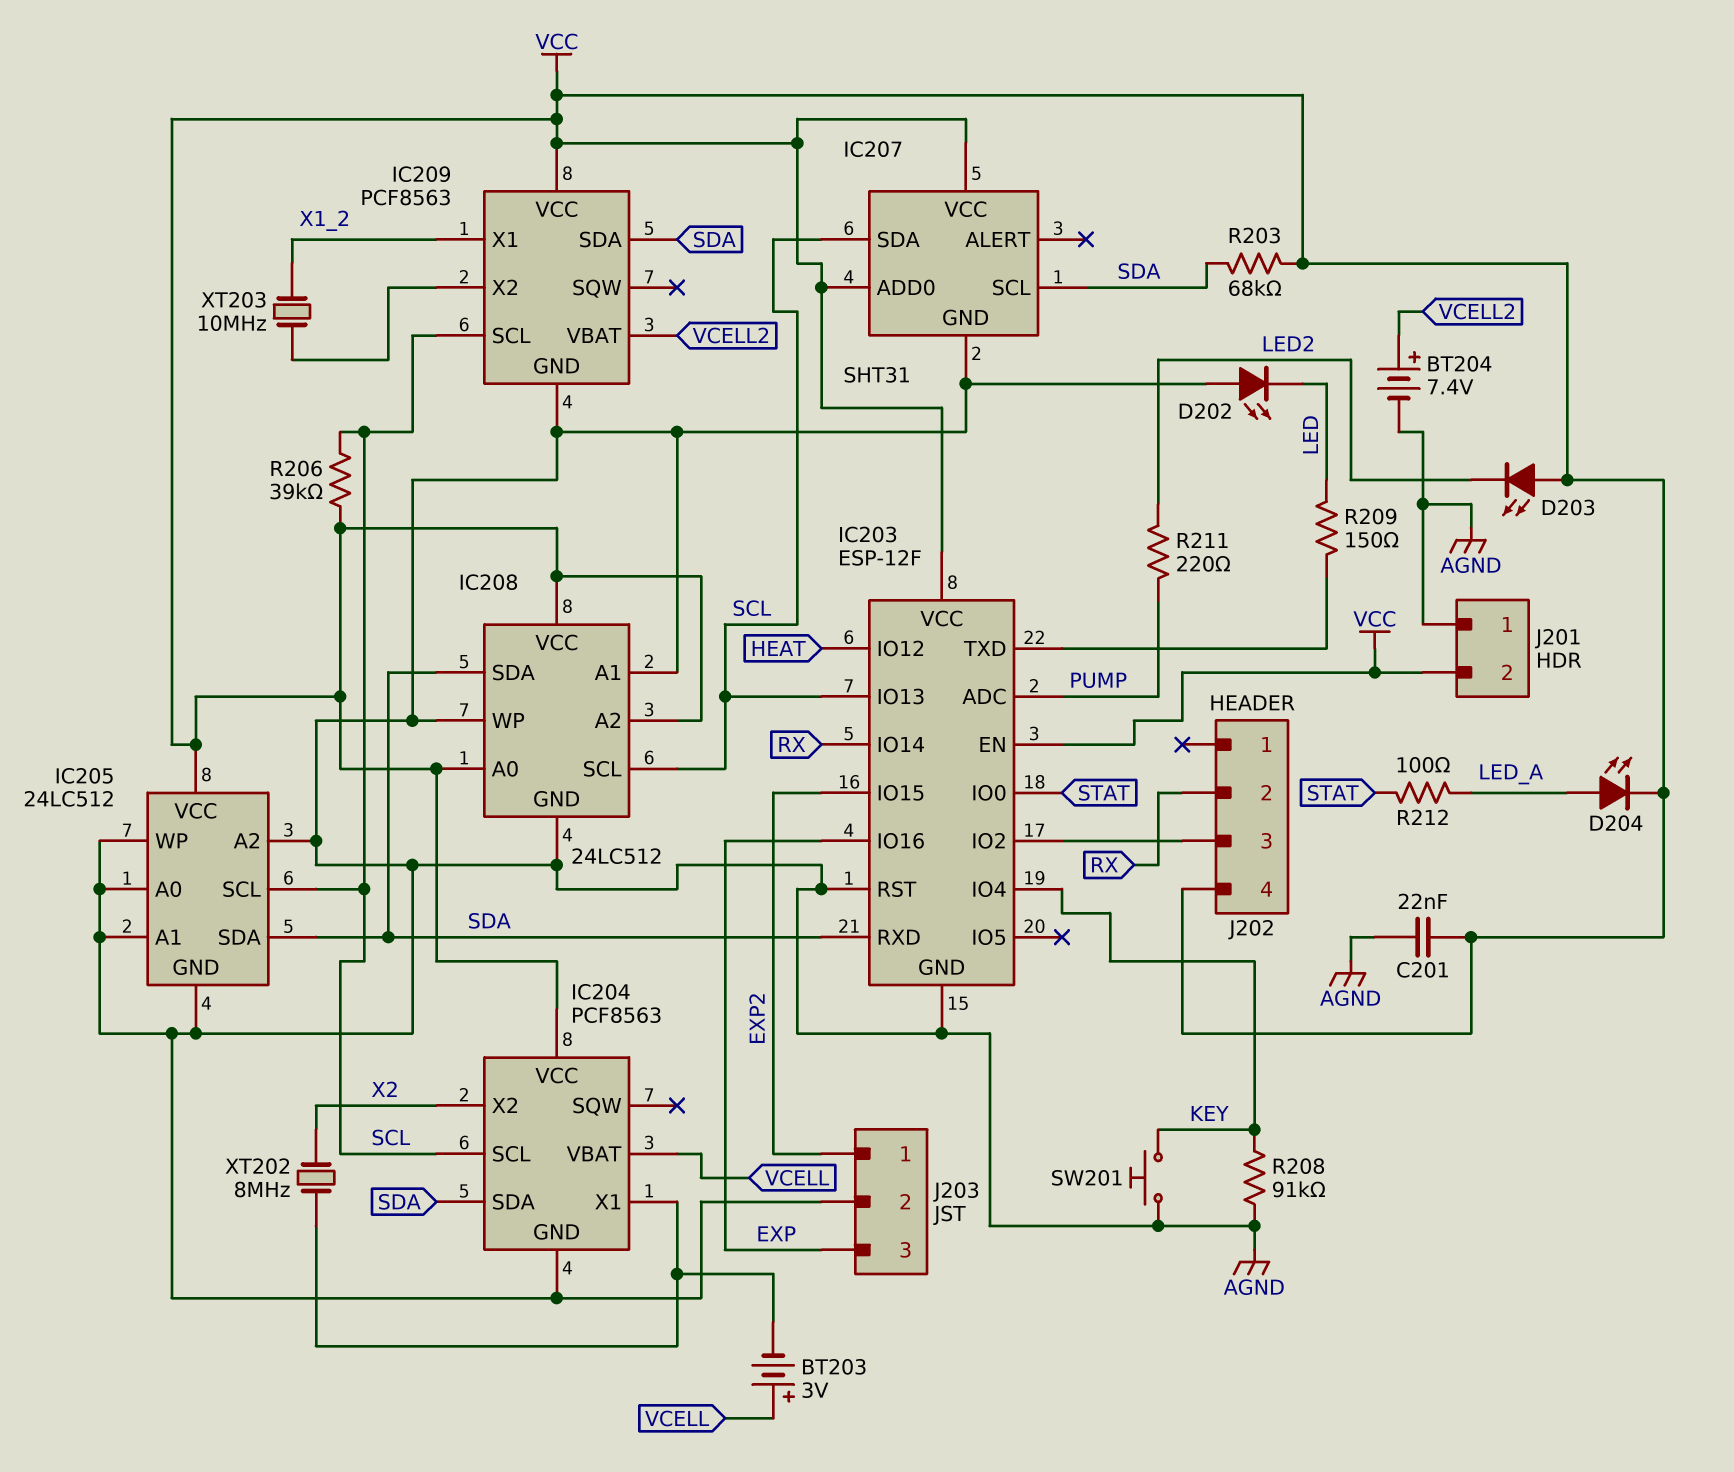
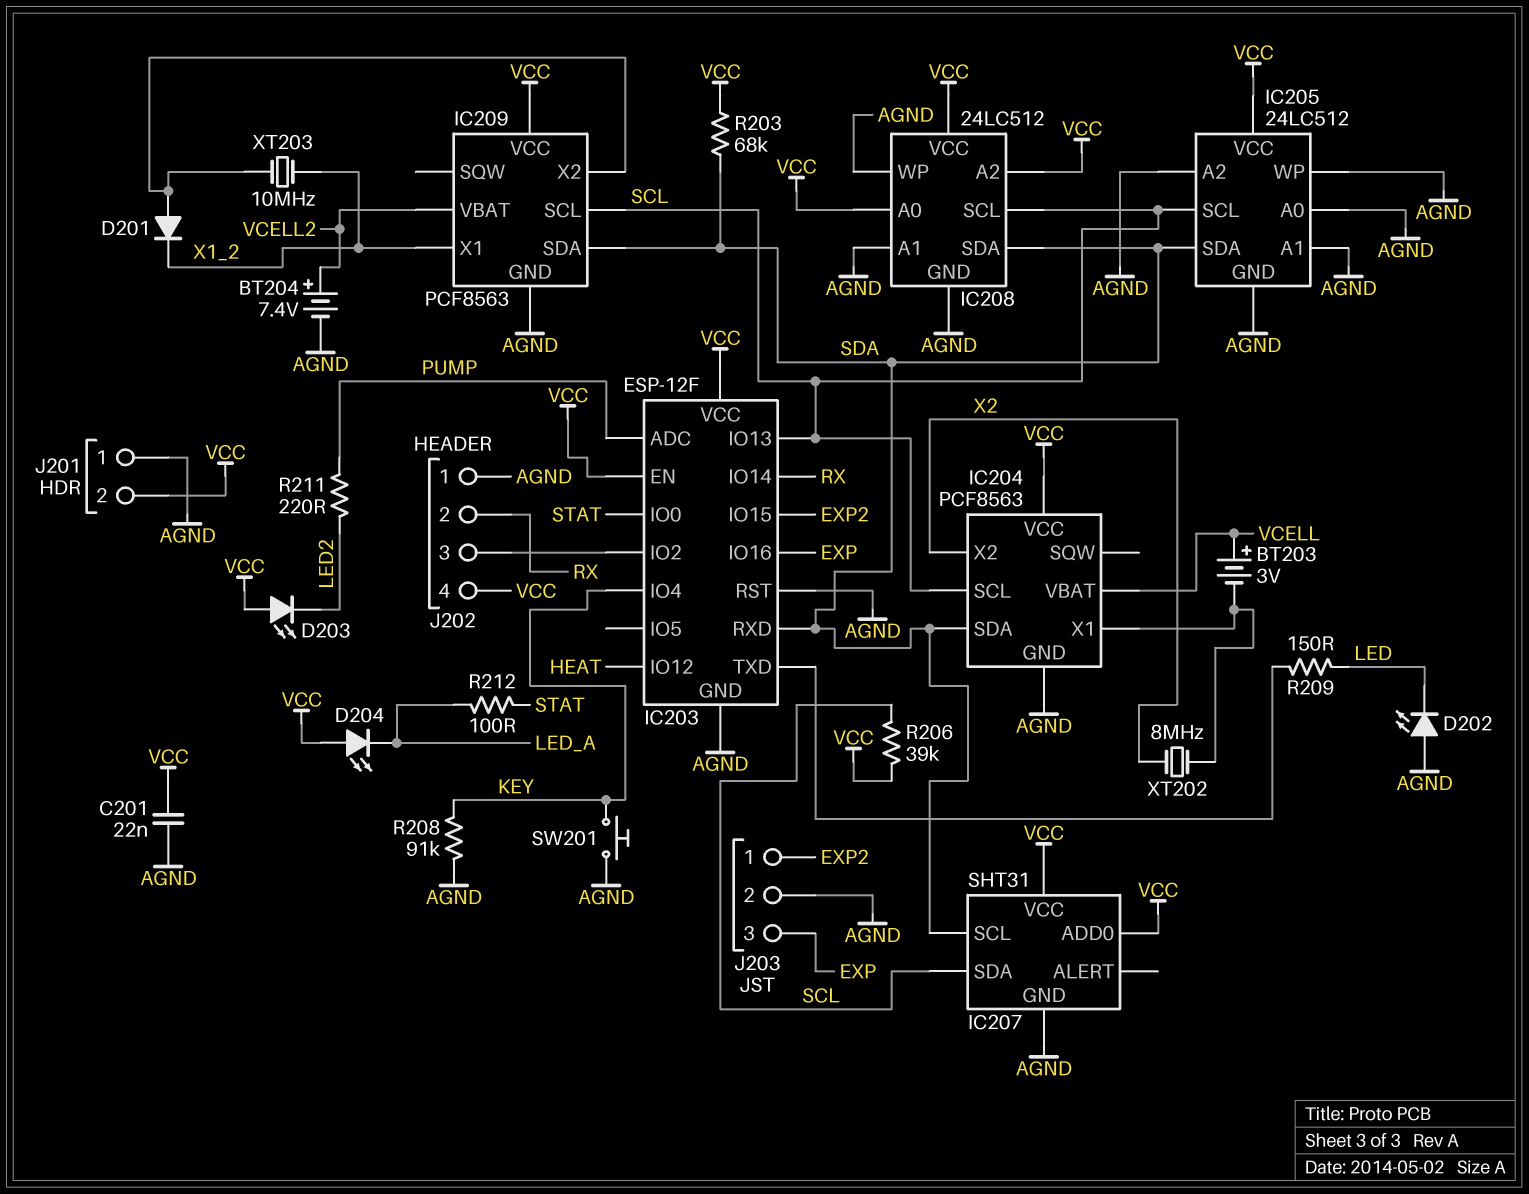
D201: none -> diode (A IC209/X2, K X1_2)
D204: LED (A LED_A, K VCC) -> LED (A VCC, K LED_A)
J202 pin 1: none -> AGND

